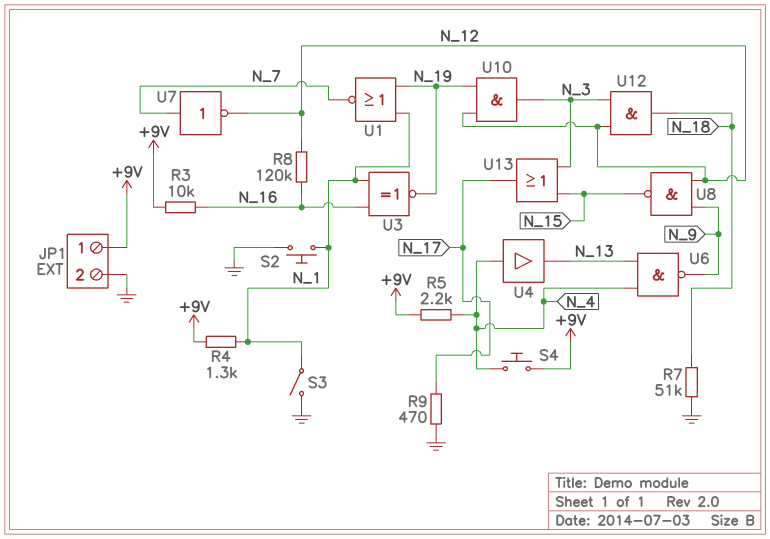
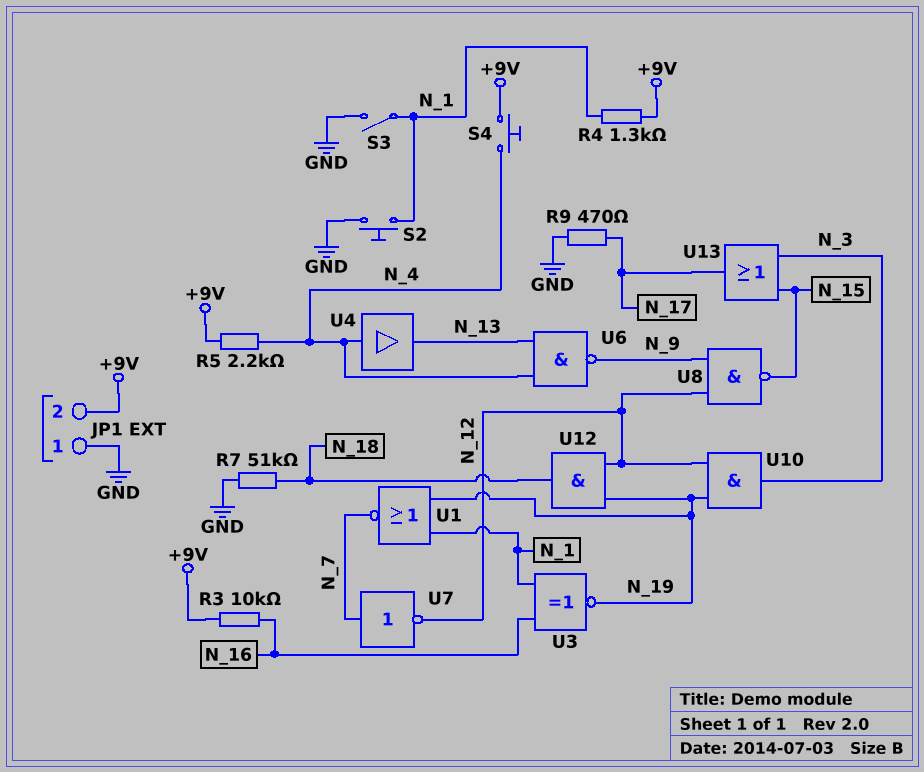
JP1 pin 1: +9V -> GND
JP1 pin 2: GND -> +9V
R8: 120k (N_12, N_16) -> none
U12: AND (in N_3, in N_12, out N_18) -> AND (in N_12, in N_19, out N_18)

